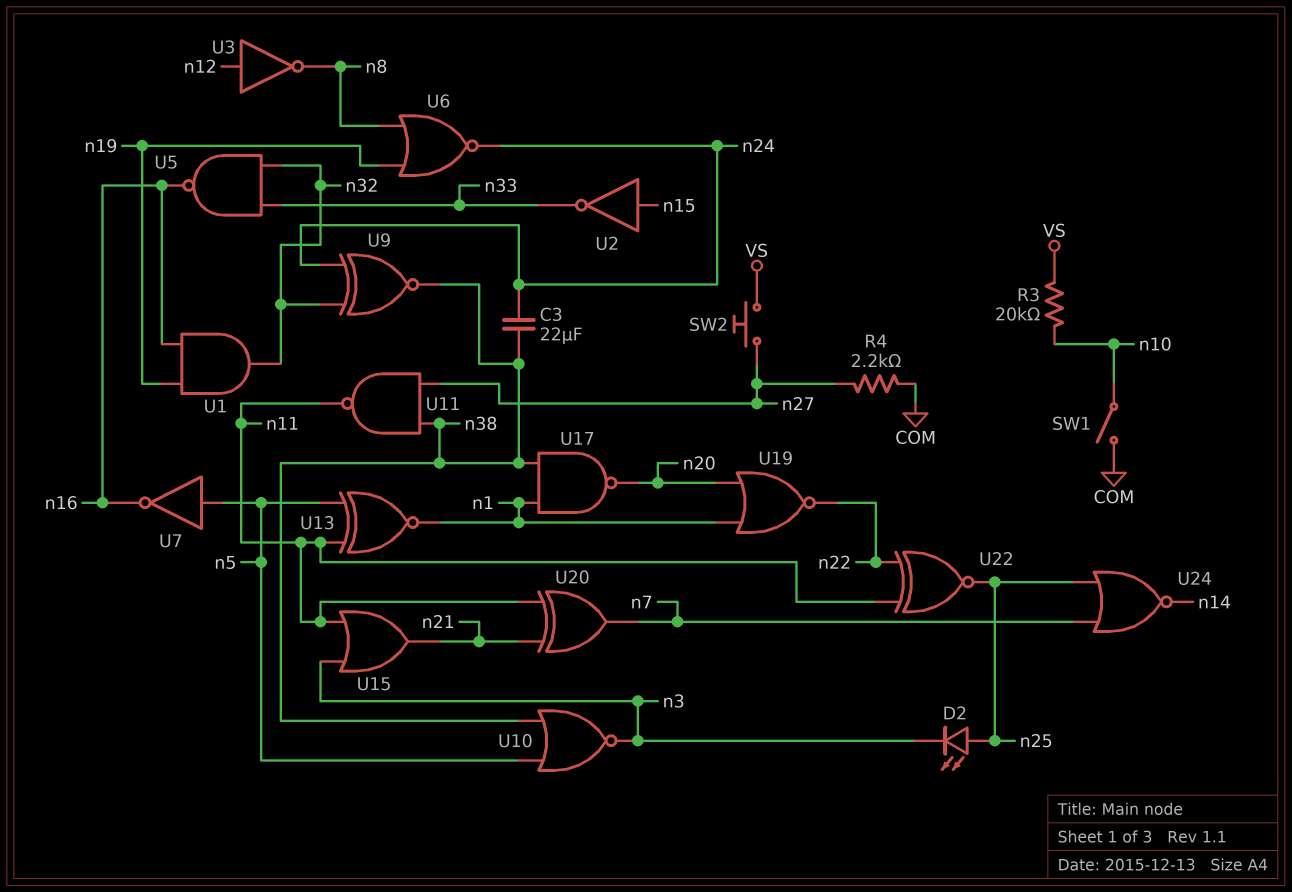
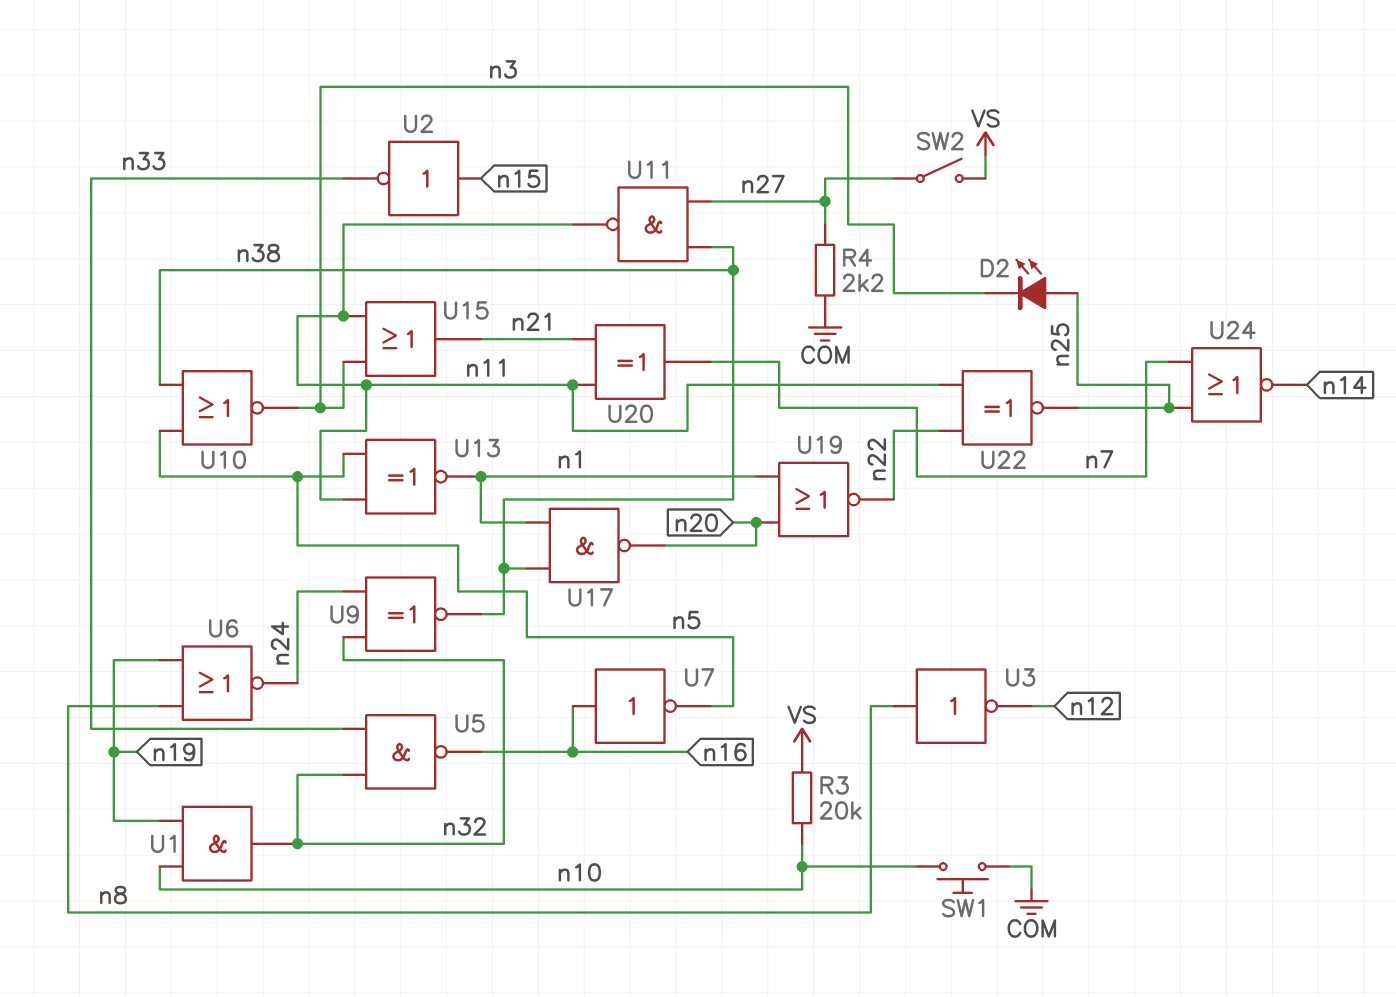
C3: 22uF (n24, n38) -> none
SW1: switch (COM, n10) -> button (COM, n10)
SW2: button (VS, n27) -> switch (VS, n27)
U1: AND (in n16, in n19, out n32) -> AND (in n10, in n19, out n32)
U3: NOT (in n12, out n8) -> NOT (in n8, out n12)
U7: NOT (in n5, out n16) -> NOT (in n16, out n5)

